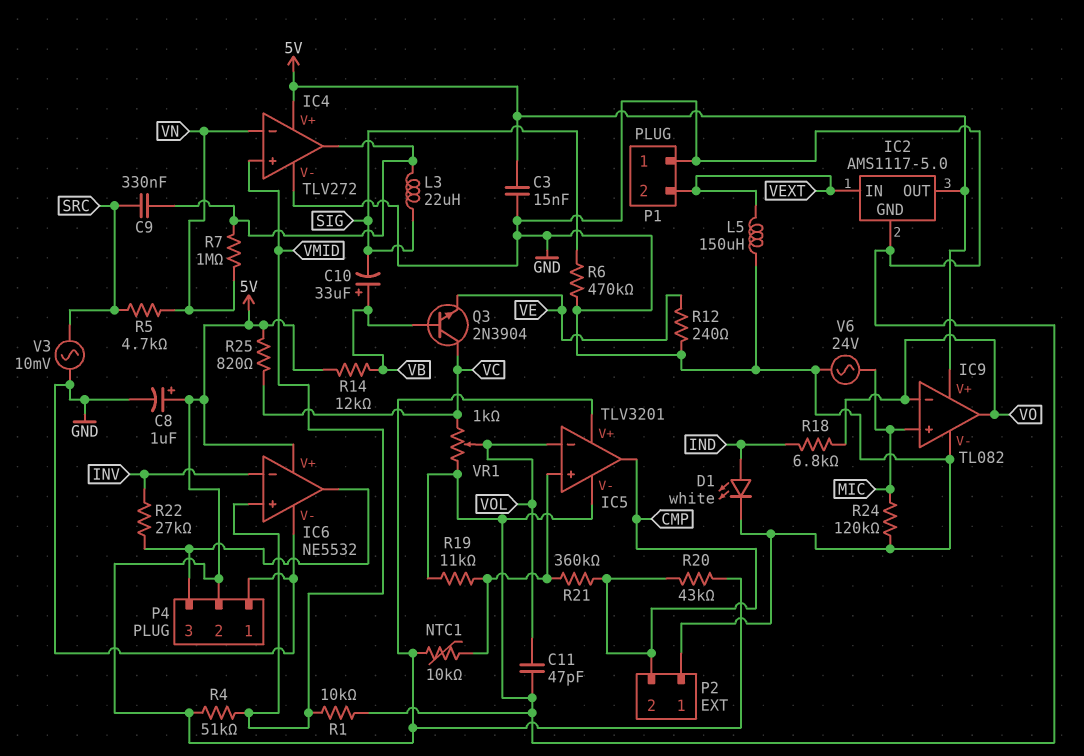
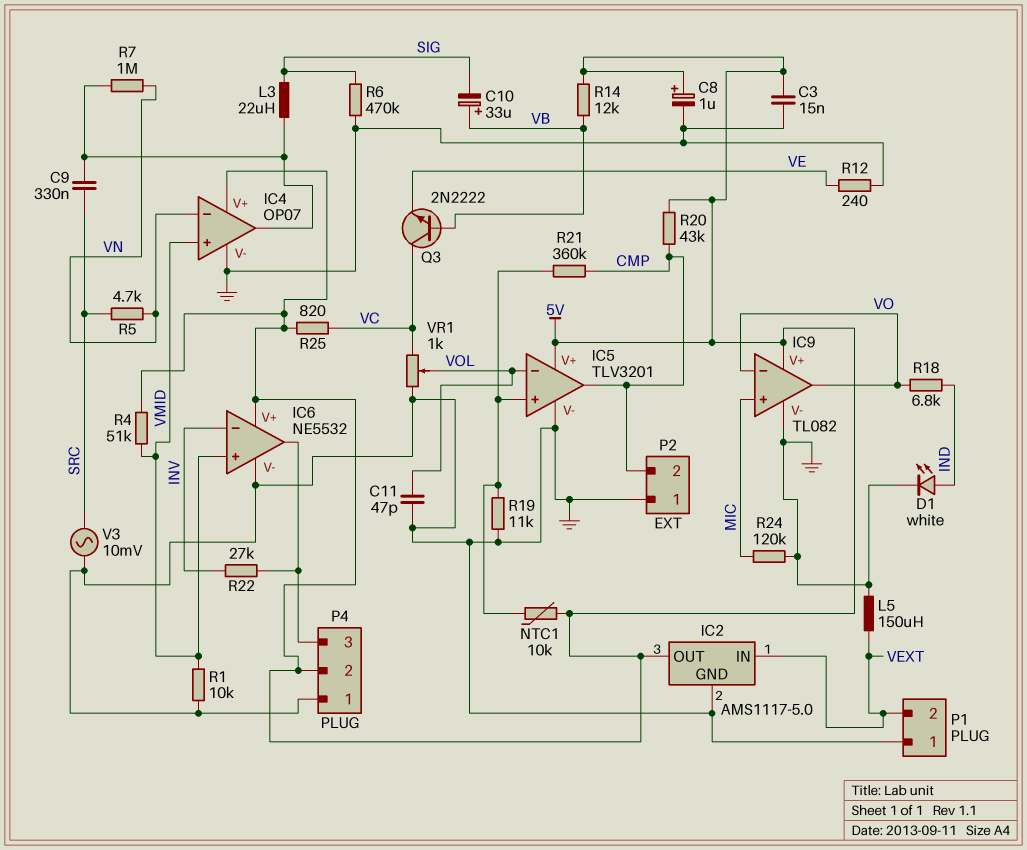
IC4: TLV272 -> OP07
Q3: NPN 2N3904 (B VB, C VC, E VE) -> NPN 2N2222 (B VB, C VC, E VE)
V6: AC 24V (GND, MIC) -> none

